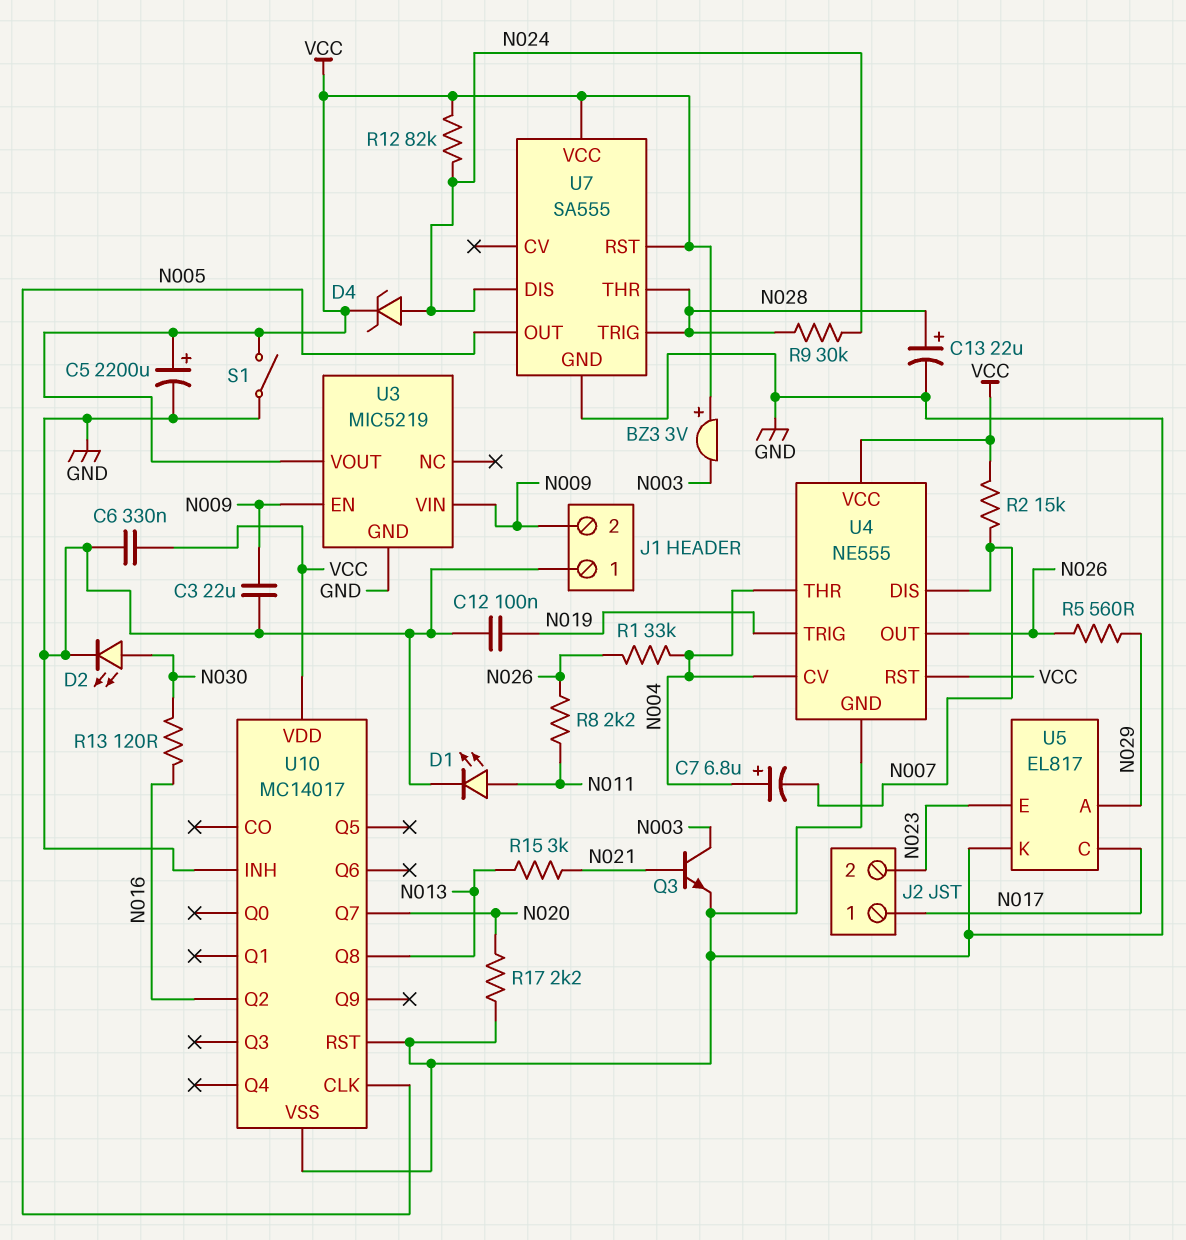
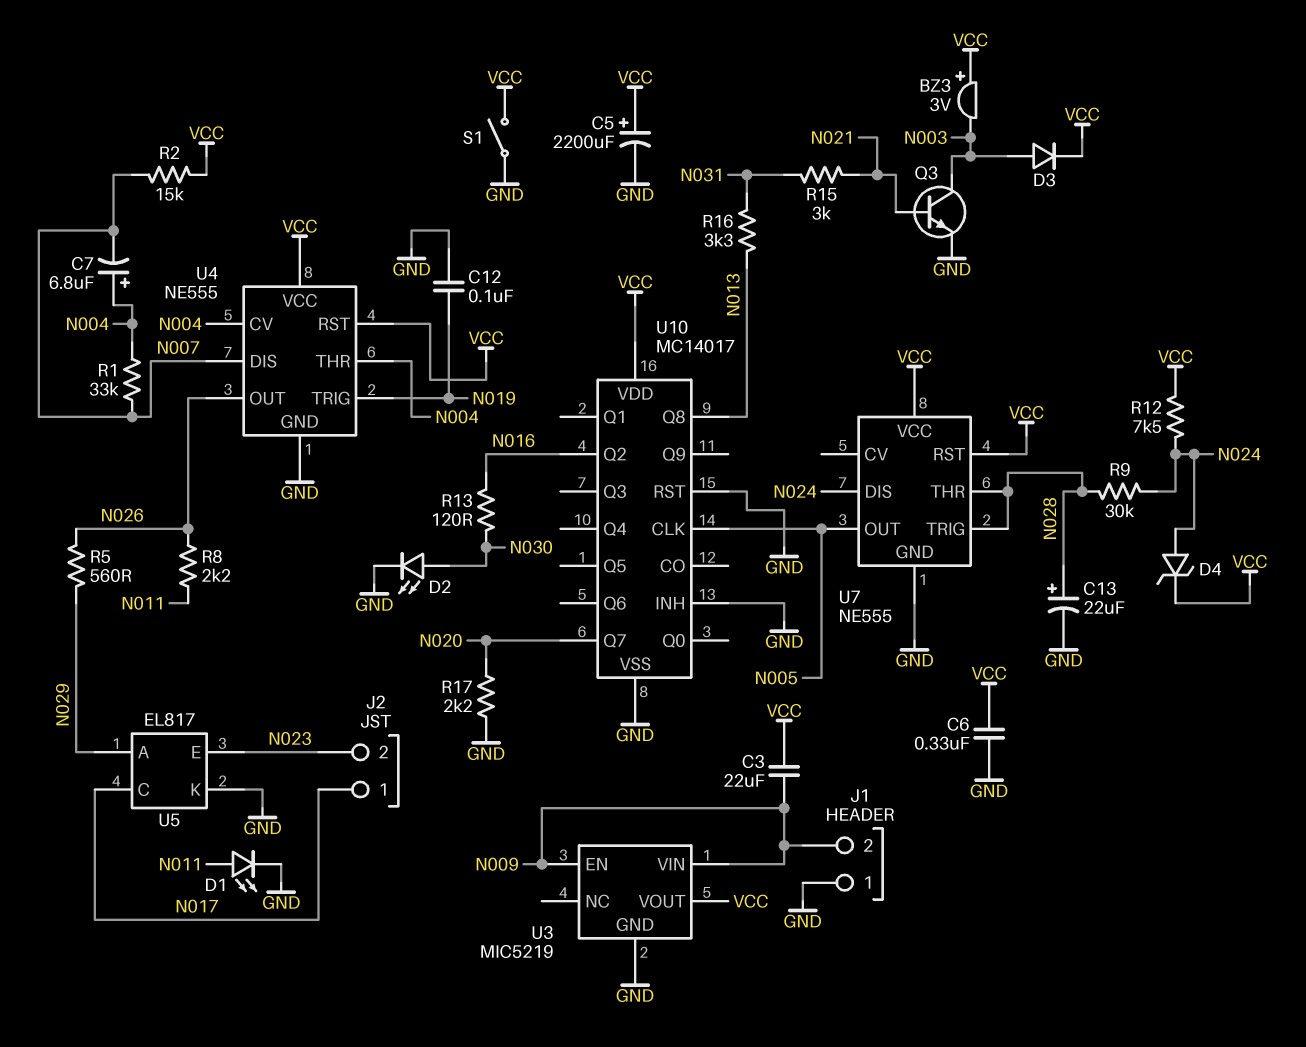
C3: 22uF (GND, N009) -> 22uF (N009, VCC)
D3: none -> diode (A N003, K VCC)
R1: 33k (N004, N026) -> 33k (N004, N007)
R12: 82k (N024, VCC) -> 7.5k (N024, VCC)
R15: 3k (N013, N021) -> 3k (N021, N031)
R16: none -> 3.3k (N013, N031)
U7: SA555 -> NE555

